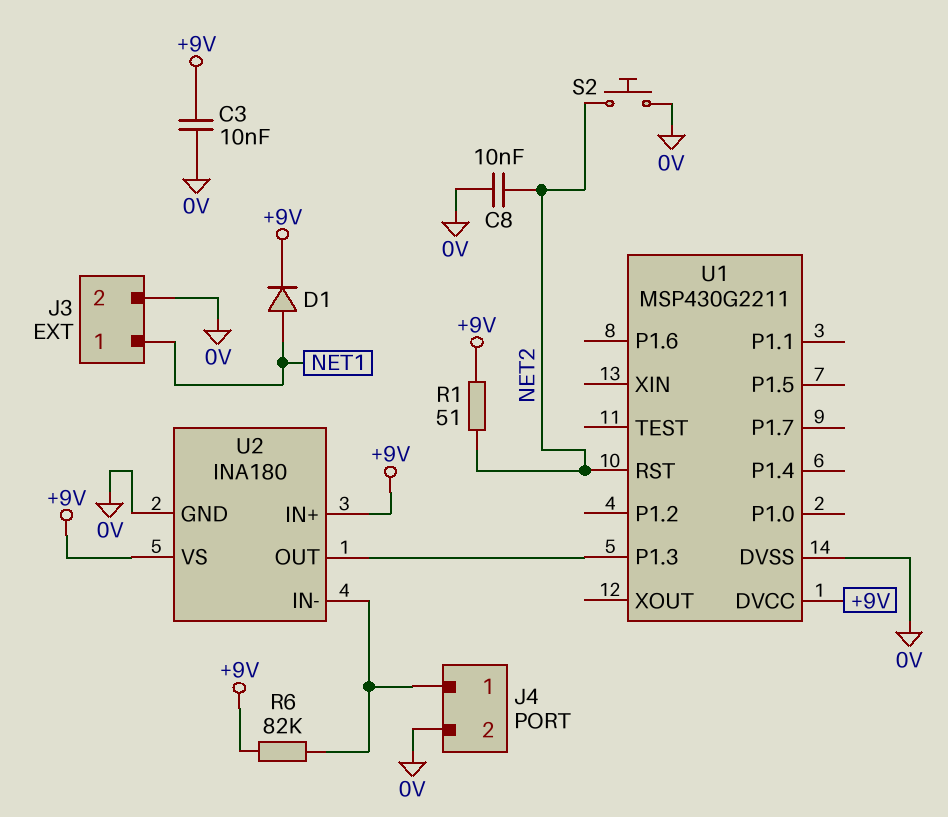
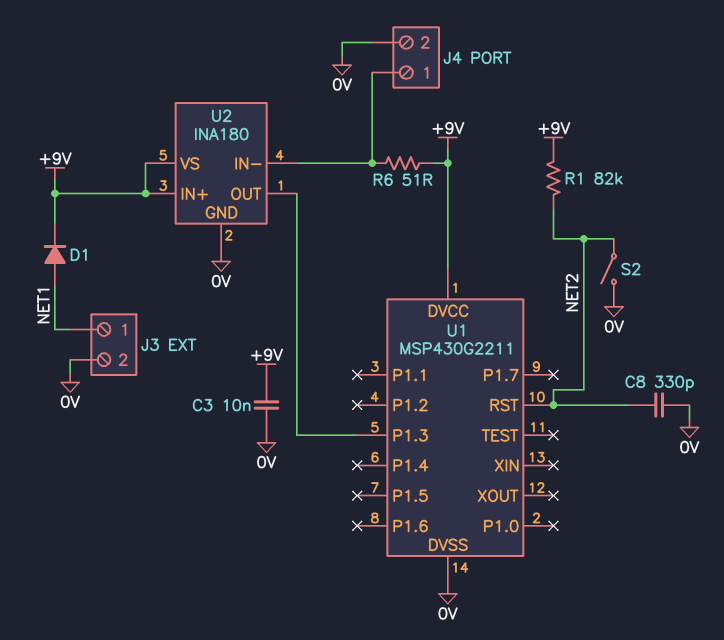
C8: 10nF (0V, NET2) -> 330pF (0V, NET2)
R1: 51 (+9V, NET2) -> 82k (+9V, NET2)
R6: 82k (+9V, J4/1) -> 51 (+9V, J4/1)
S2: button (0V, NET2) -> switch (0V, NET2)

